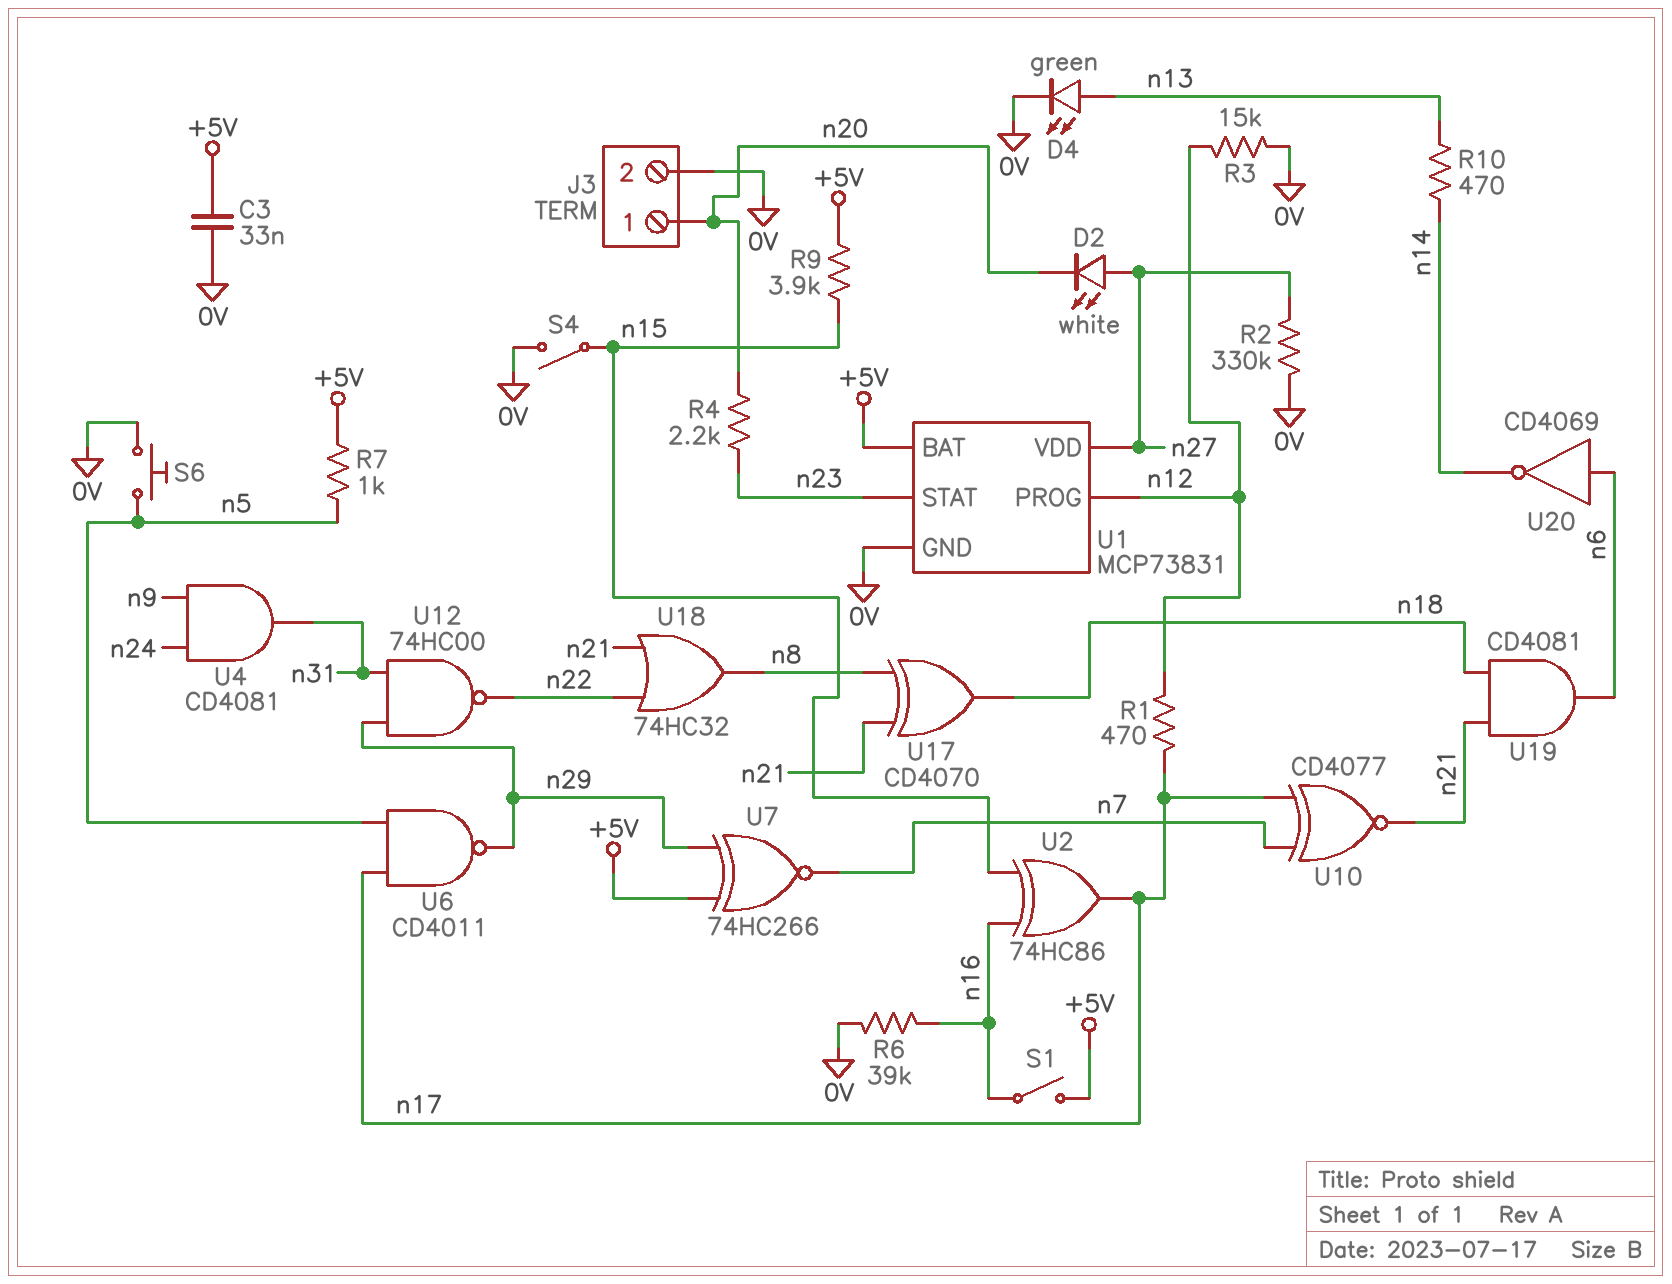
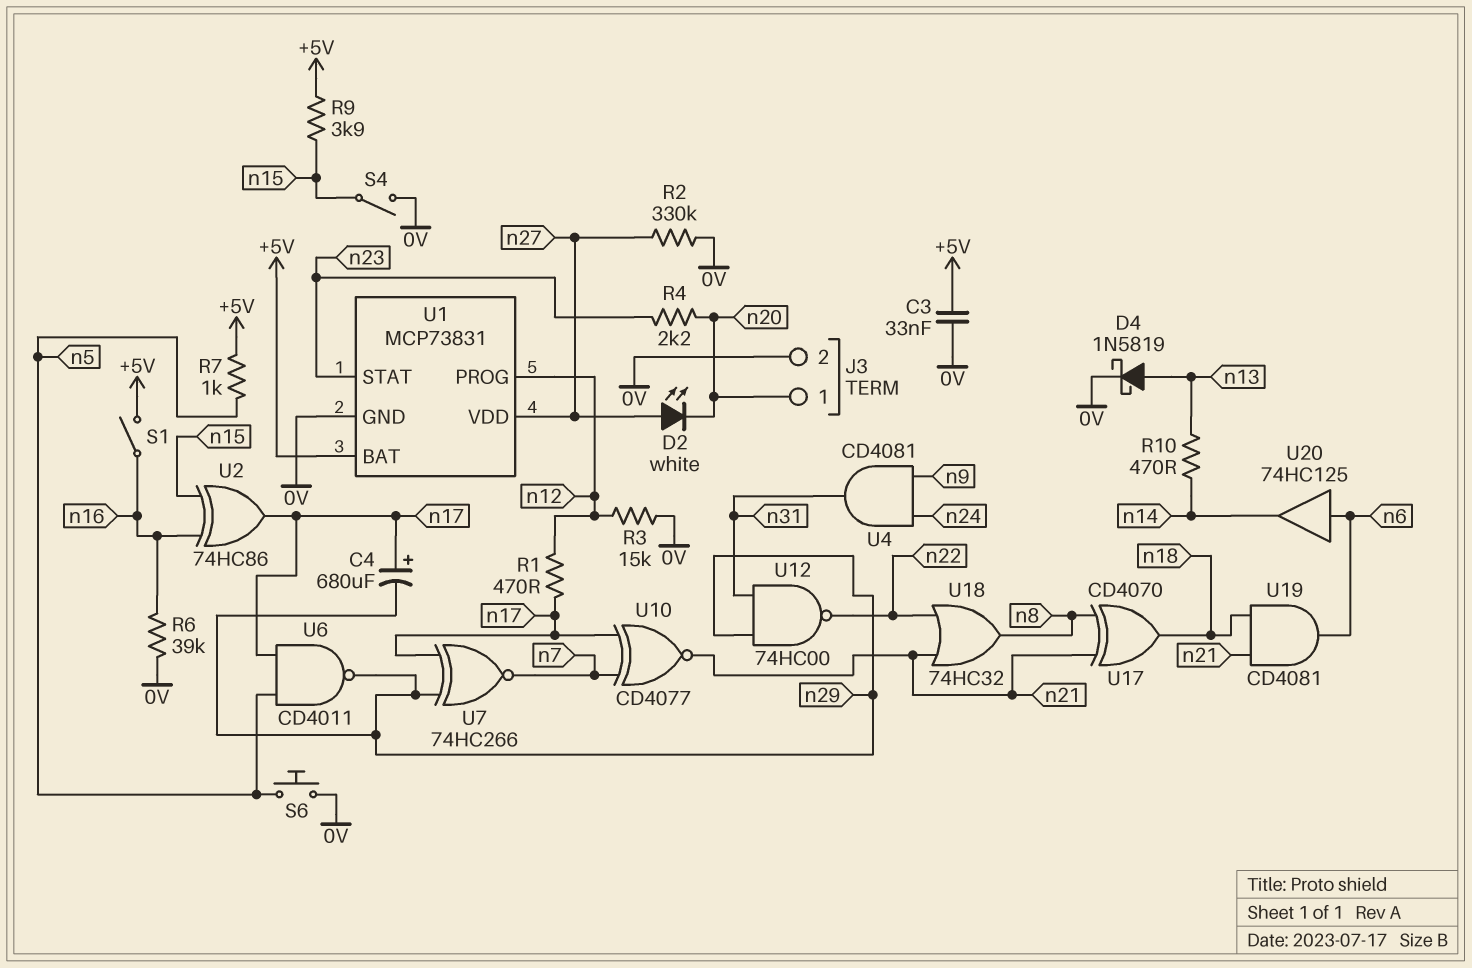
C4: none -> 680uF (plus n17, minus n29)
D4: LED green (A n13, K 0V) -> schottky 1N5819 (A n13, K 0V)
U7: XNOR 74HC266 (in +5V, in n29, out n7) -> XNOR 74HC266 (in n17, in n29, out n7)
U20: NOT CD4069 (in n6, out n14) -> buffer 74HC125 (in n6, out n14)

